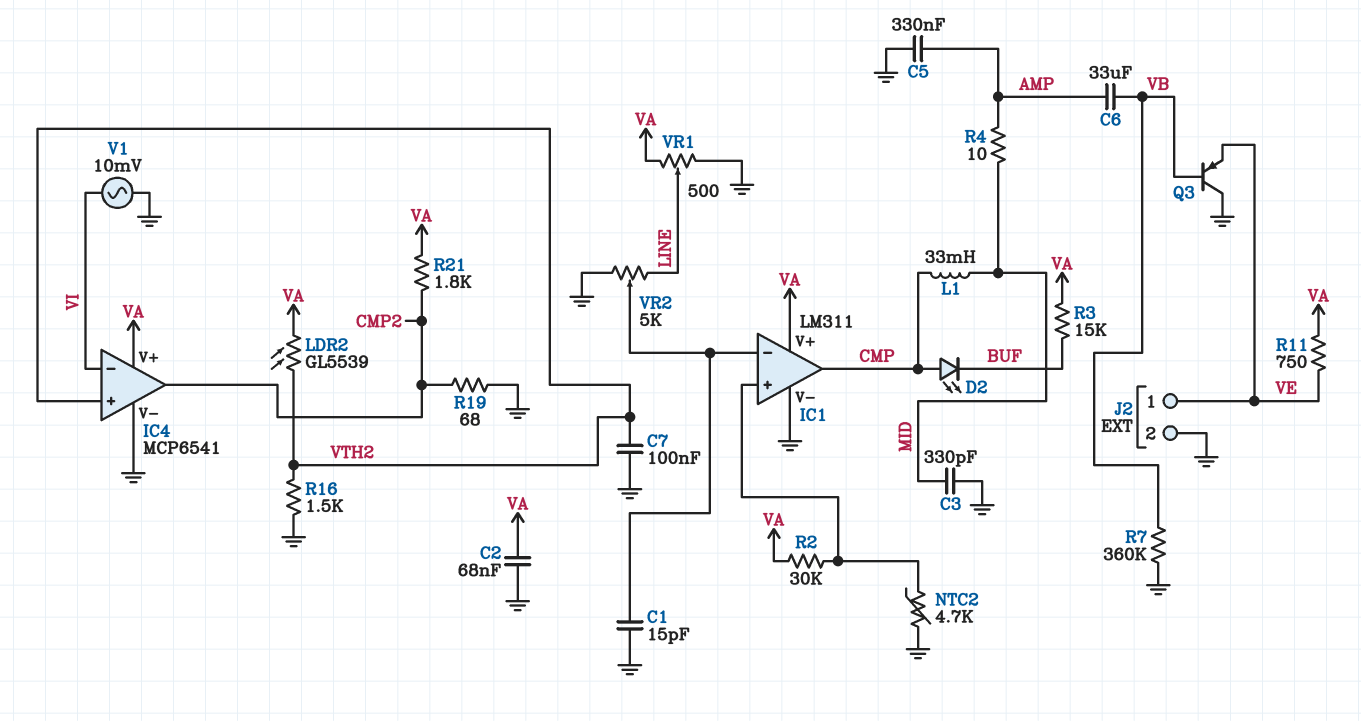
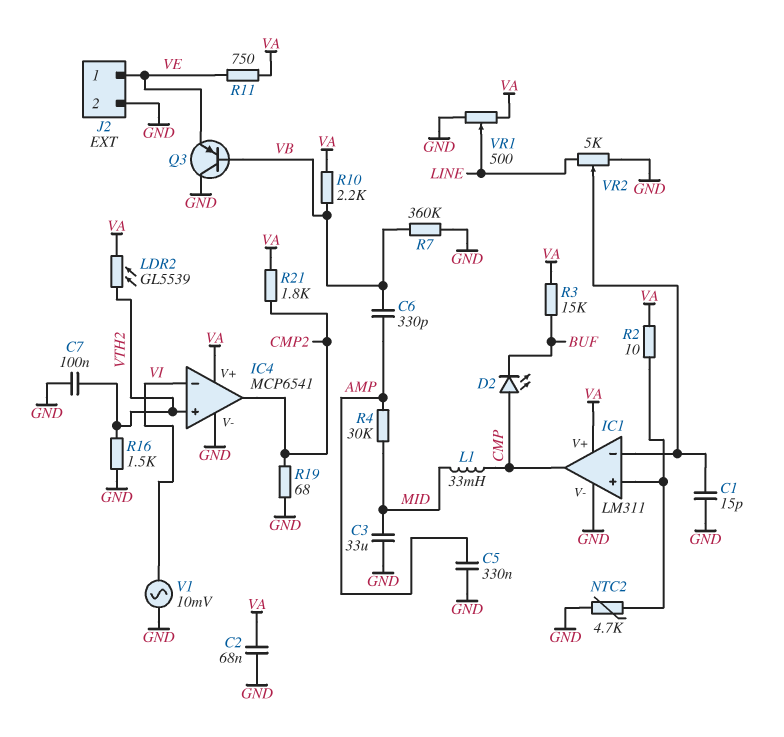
C3: 330pF (GND, MID) -> 33uF (GND, MID)
C6: 33uF (AMP, VB) -> 330pF (AMP, VB)
R2: 30k (IC1/in+, VA) -> 10 (IC1/in+, VA)
R4: 10 (AMP, MID) -> 30k (AMP, MID)
R10: none -> 2.2k (VA, VB)

